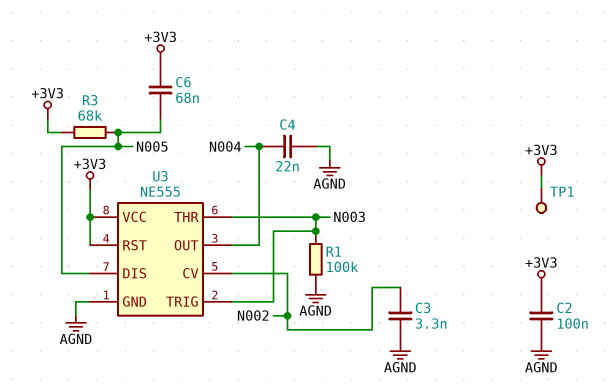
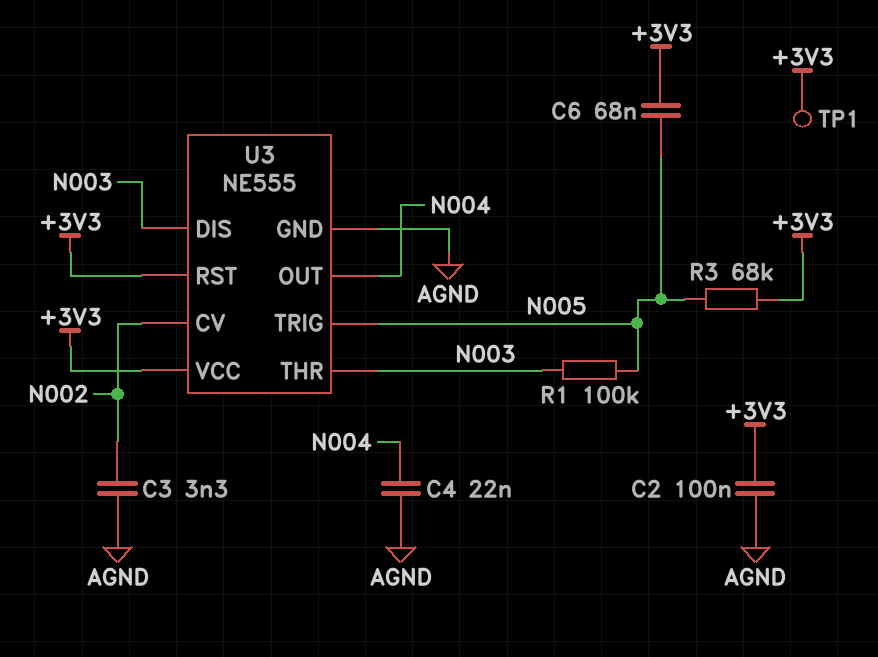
R1: 100k (AGND, N003) -> 100k (N003, N005)
U3 pin DIS: N005 -> N003
U3 pin TRIG: N003 -> N005

